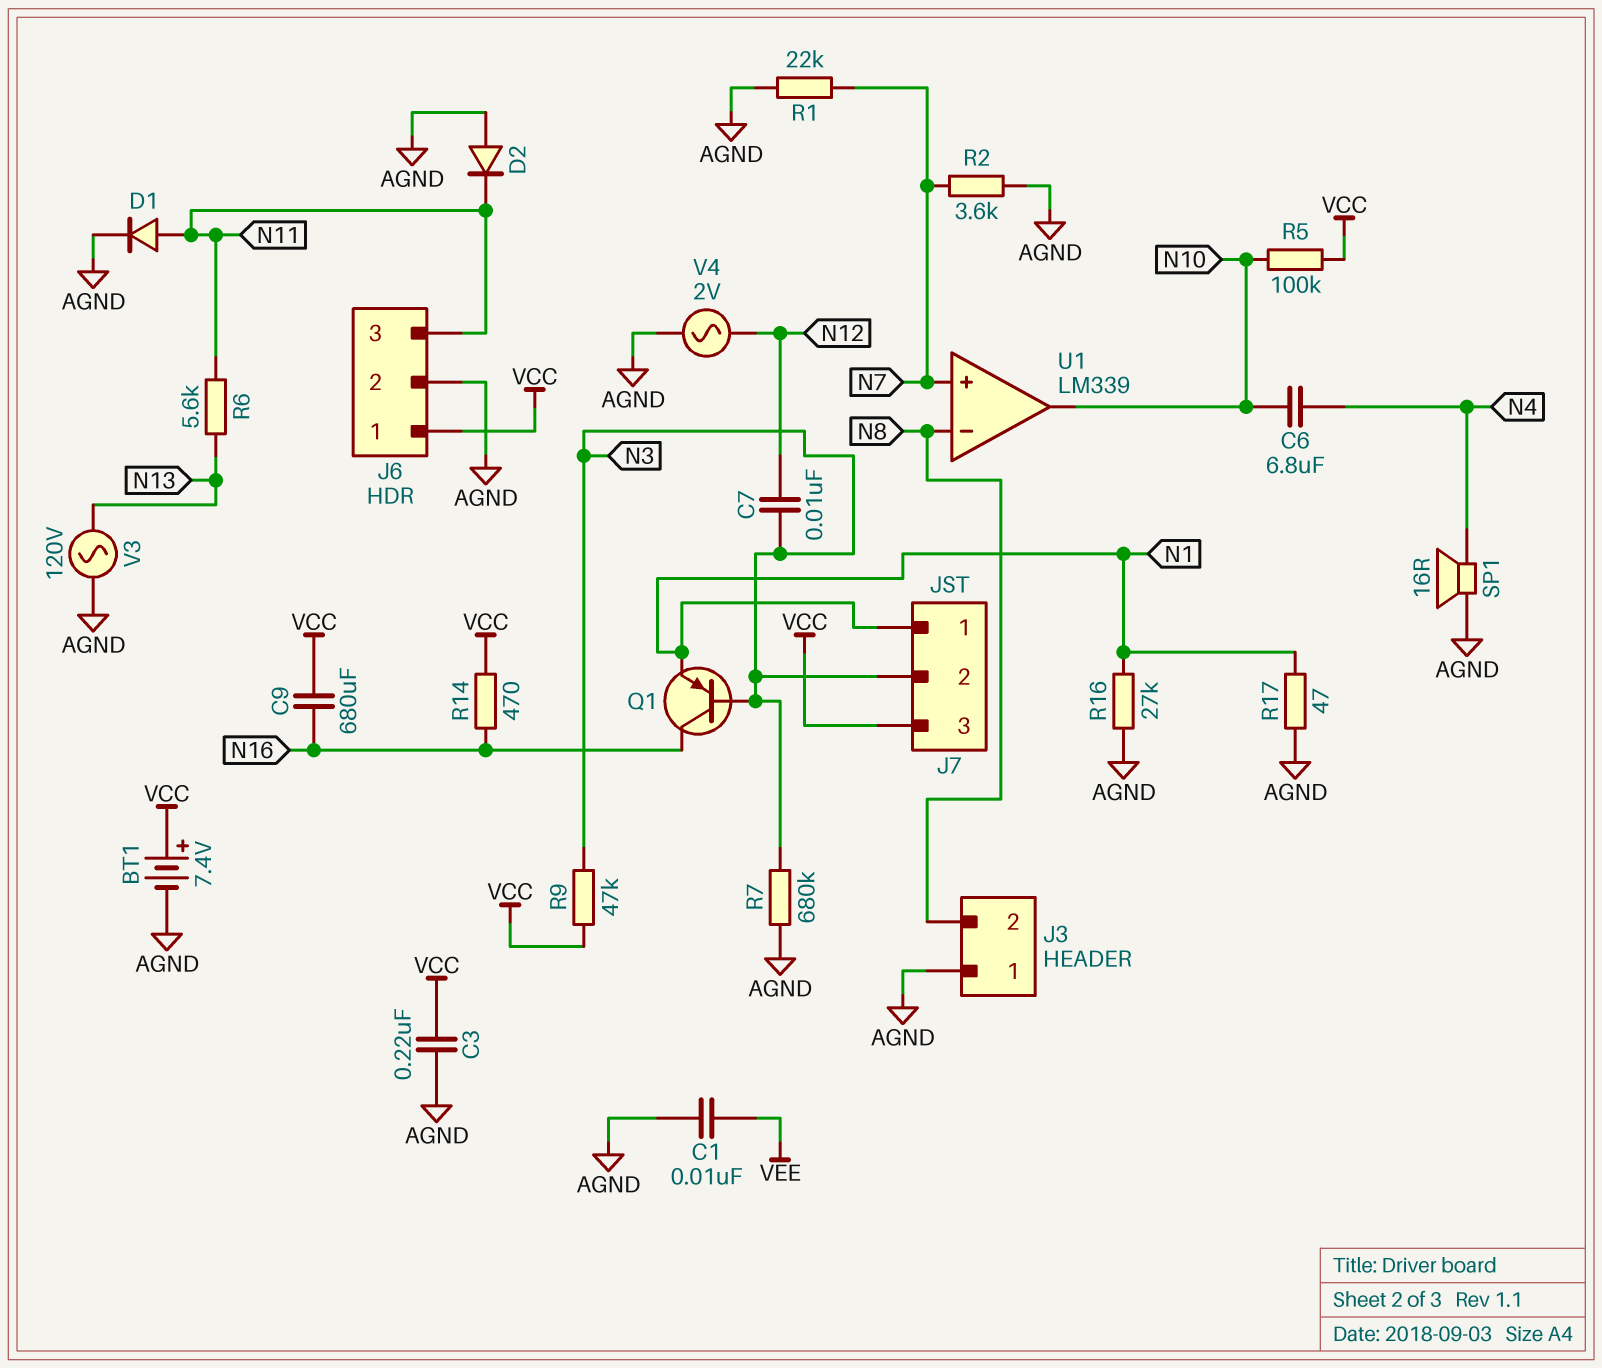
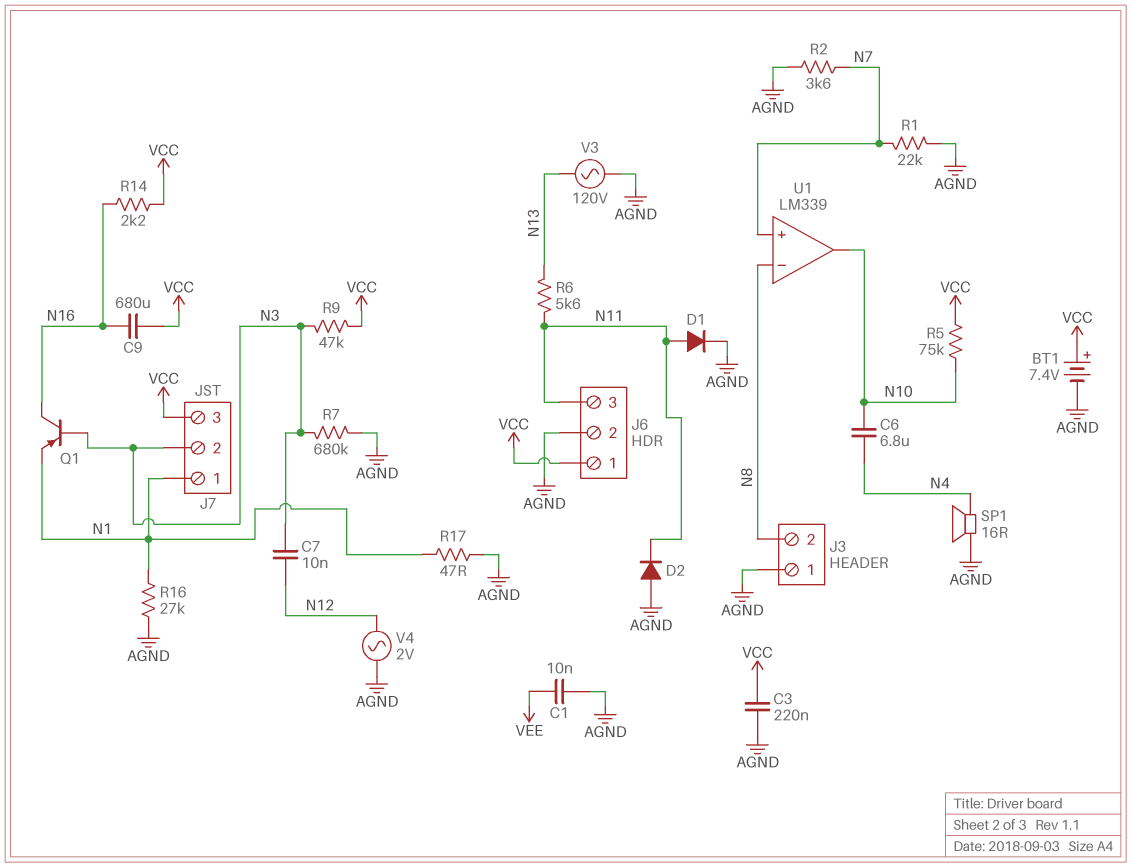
R5: 100k (N10, VCC) -> 75k (N10, VCC)
R14: 470 (N16, VCC) -> 2.2k (N16, VCC)

